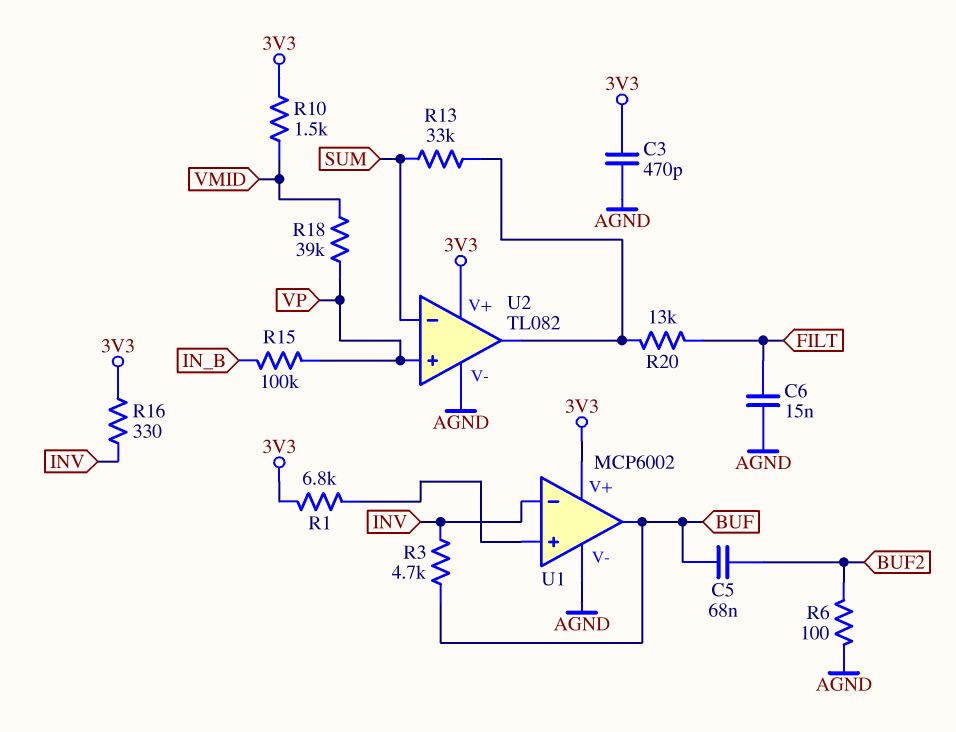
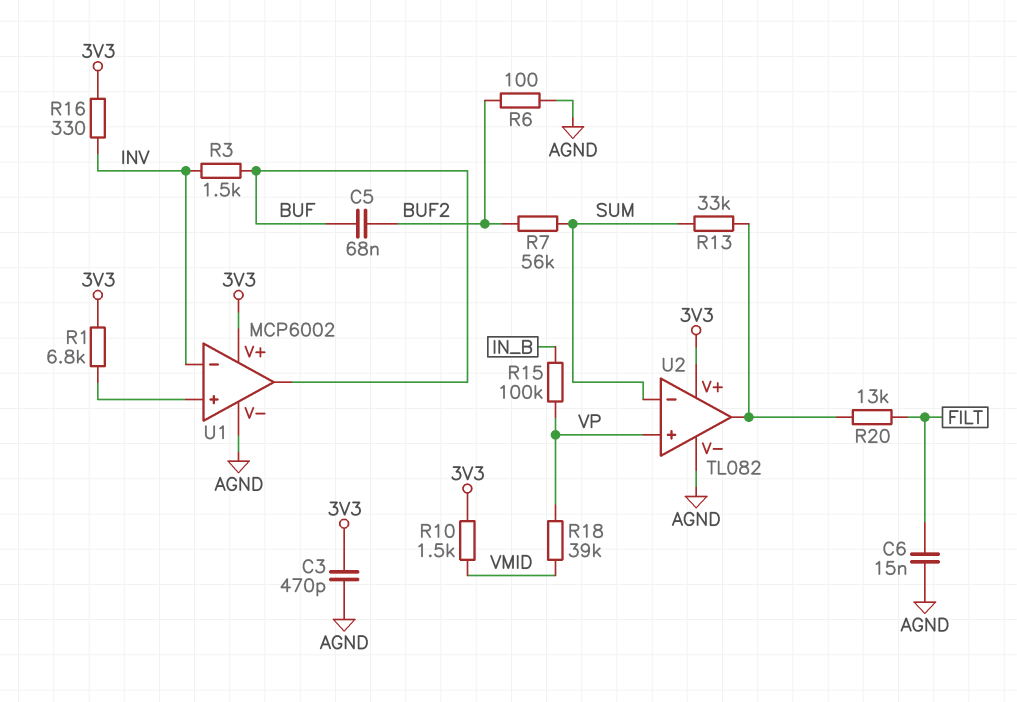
R3: 4.7k (BUF, INV) -> 1.5k (BUF, INV)
R7: none -> 56k (BUF2, SUM)

